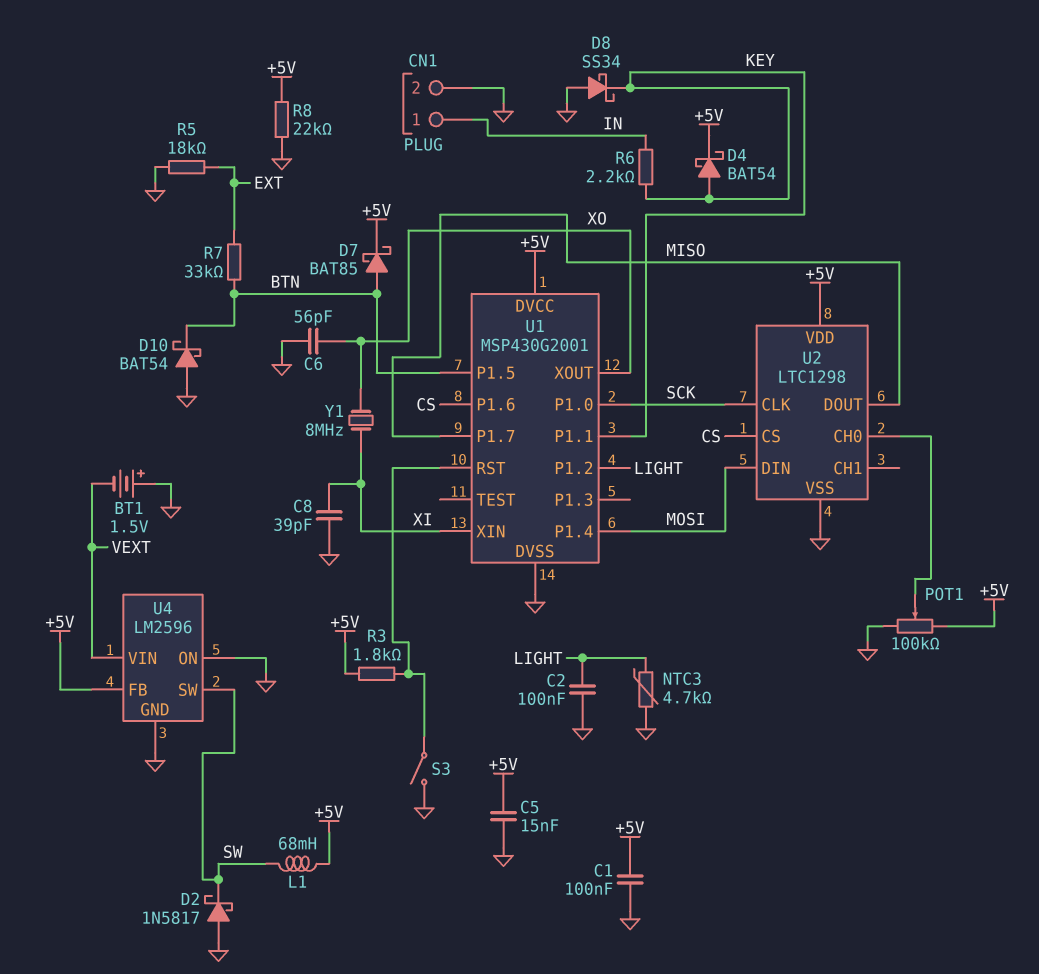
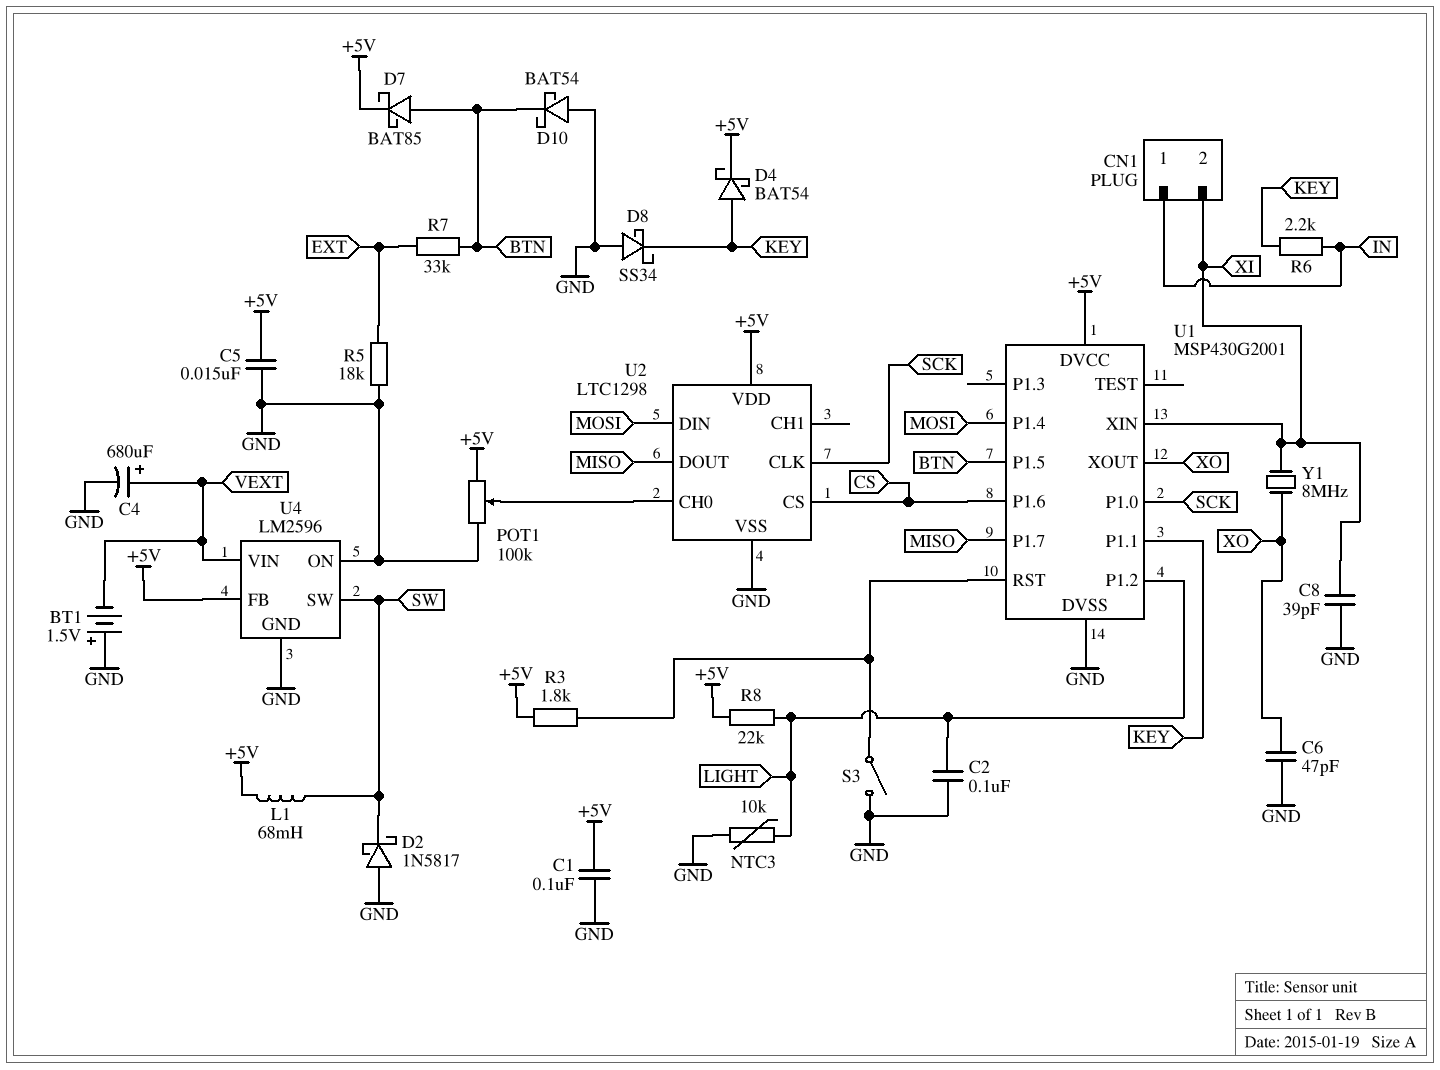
C4: none -> 680uF (plus VEXT, minus GND)
C6: 56pF (GND, XO) -> 47pF (GND, XO)
CN1 pin 2: GND -> XI
NTC3: 4.7k (GND, LIGHT) -> 10k (GND, LIGHT)
R8: 22k (+5V, GND) -> 22k (+5V, LIGHT)

